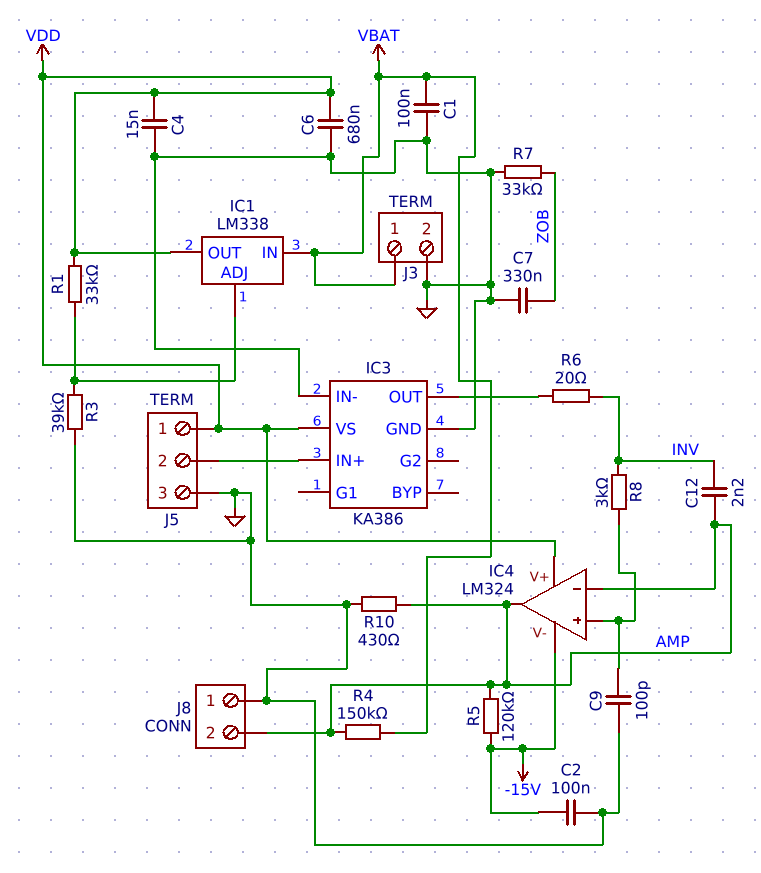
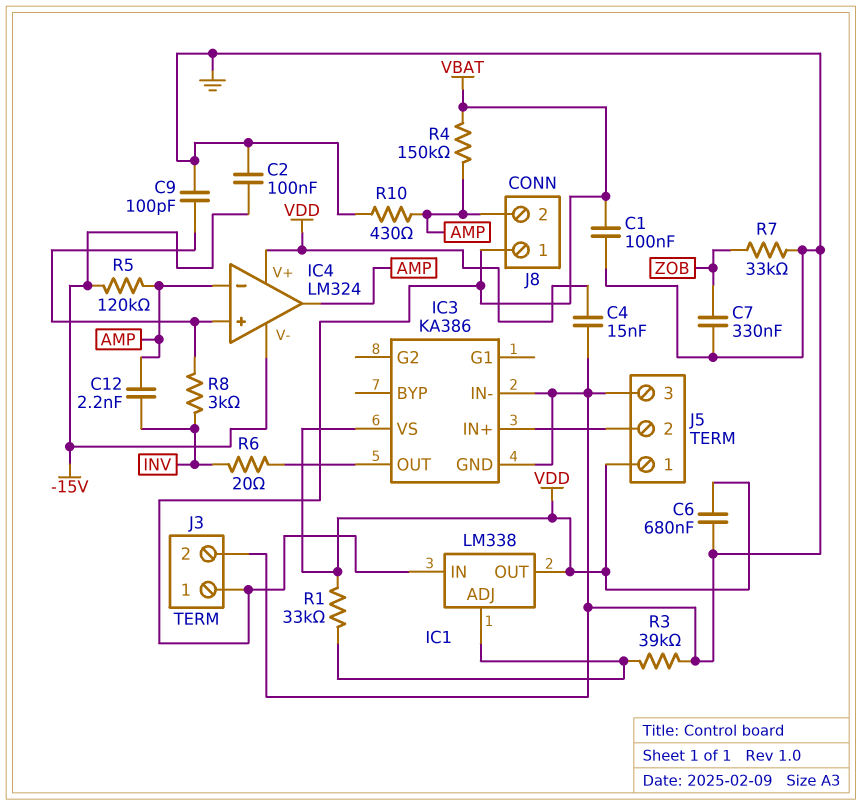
J8 pin 1: GND -> VBAT

